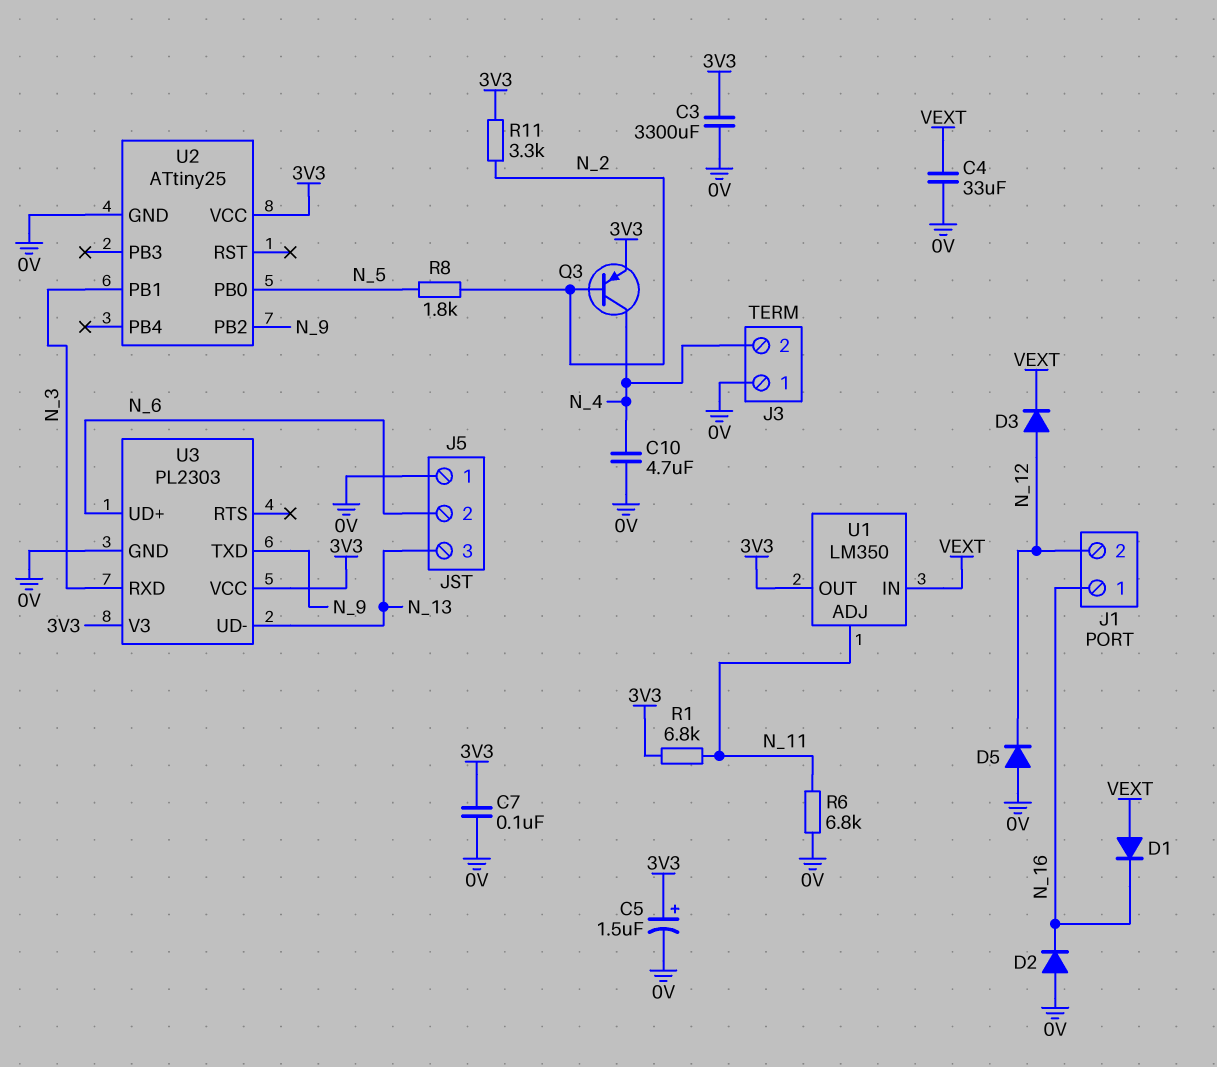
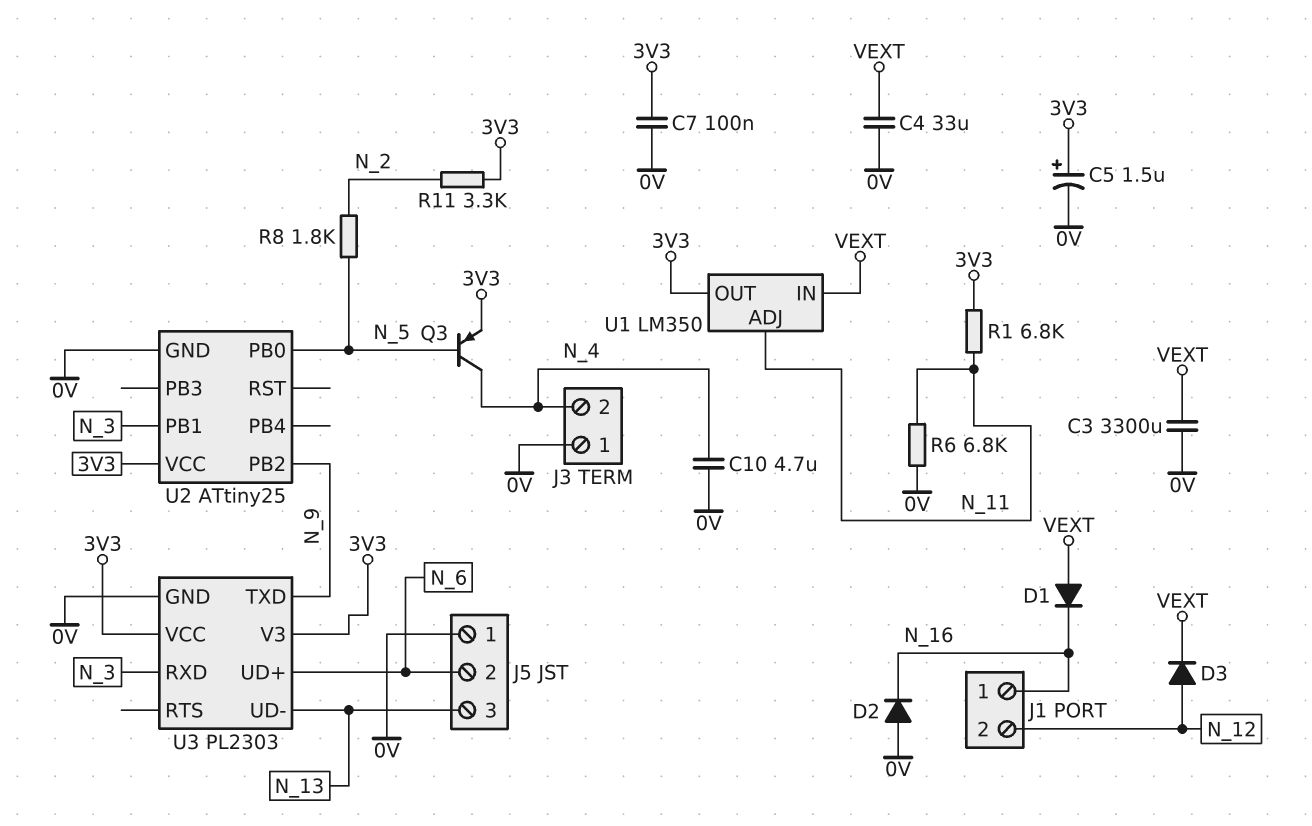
C3: 3300uF (0V, 3V3) -> 3300uF (0V, VEXT)
D5: diode (A 0V, K N_12) -> none
Q3: PNP (B N_2, C N_4, E 3V3) -> PNP (B N_5, C N_4, E 3V3)

